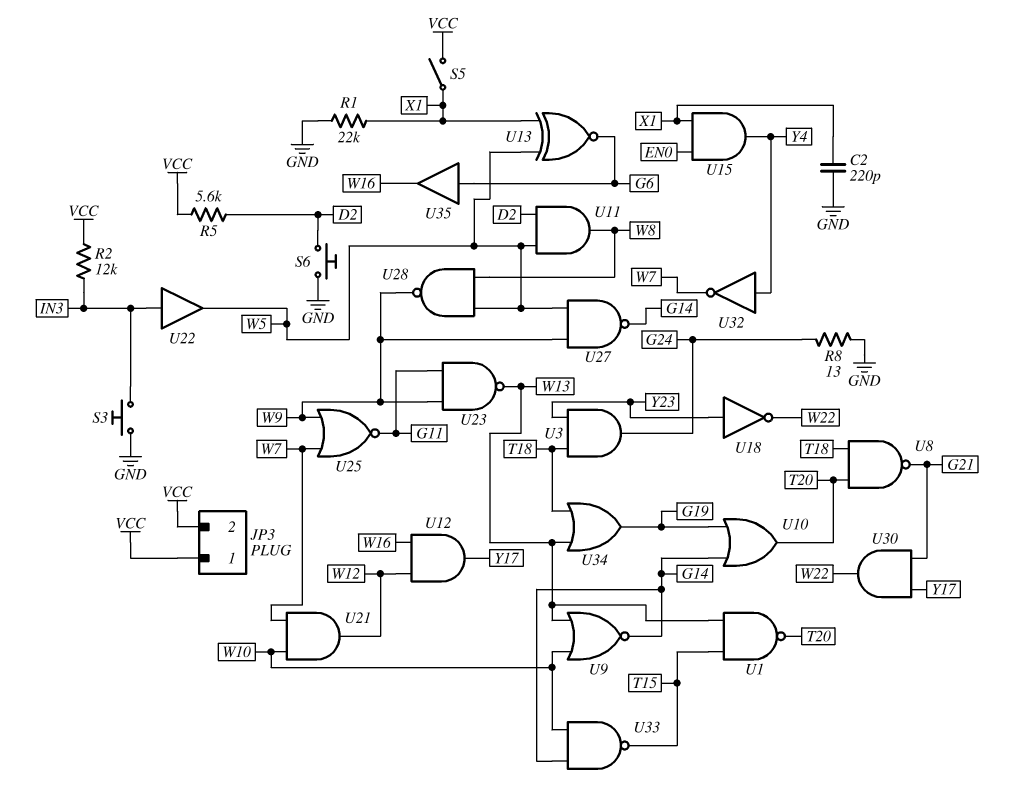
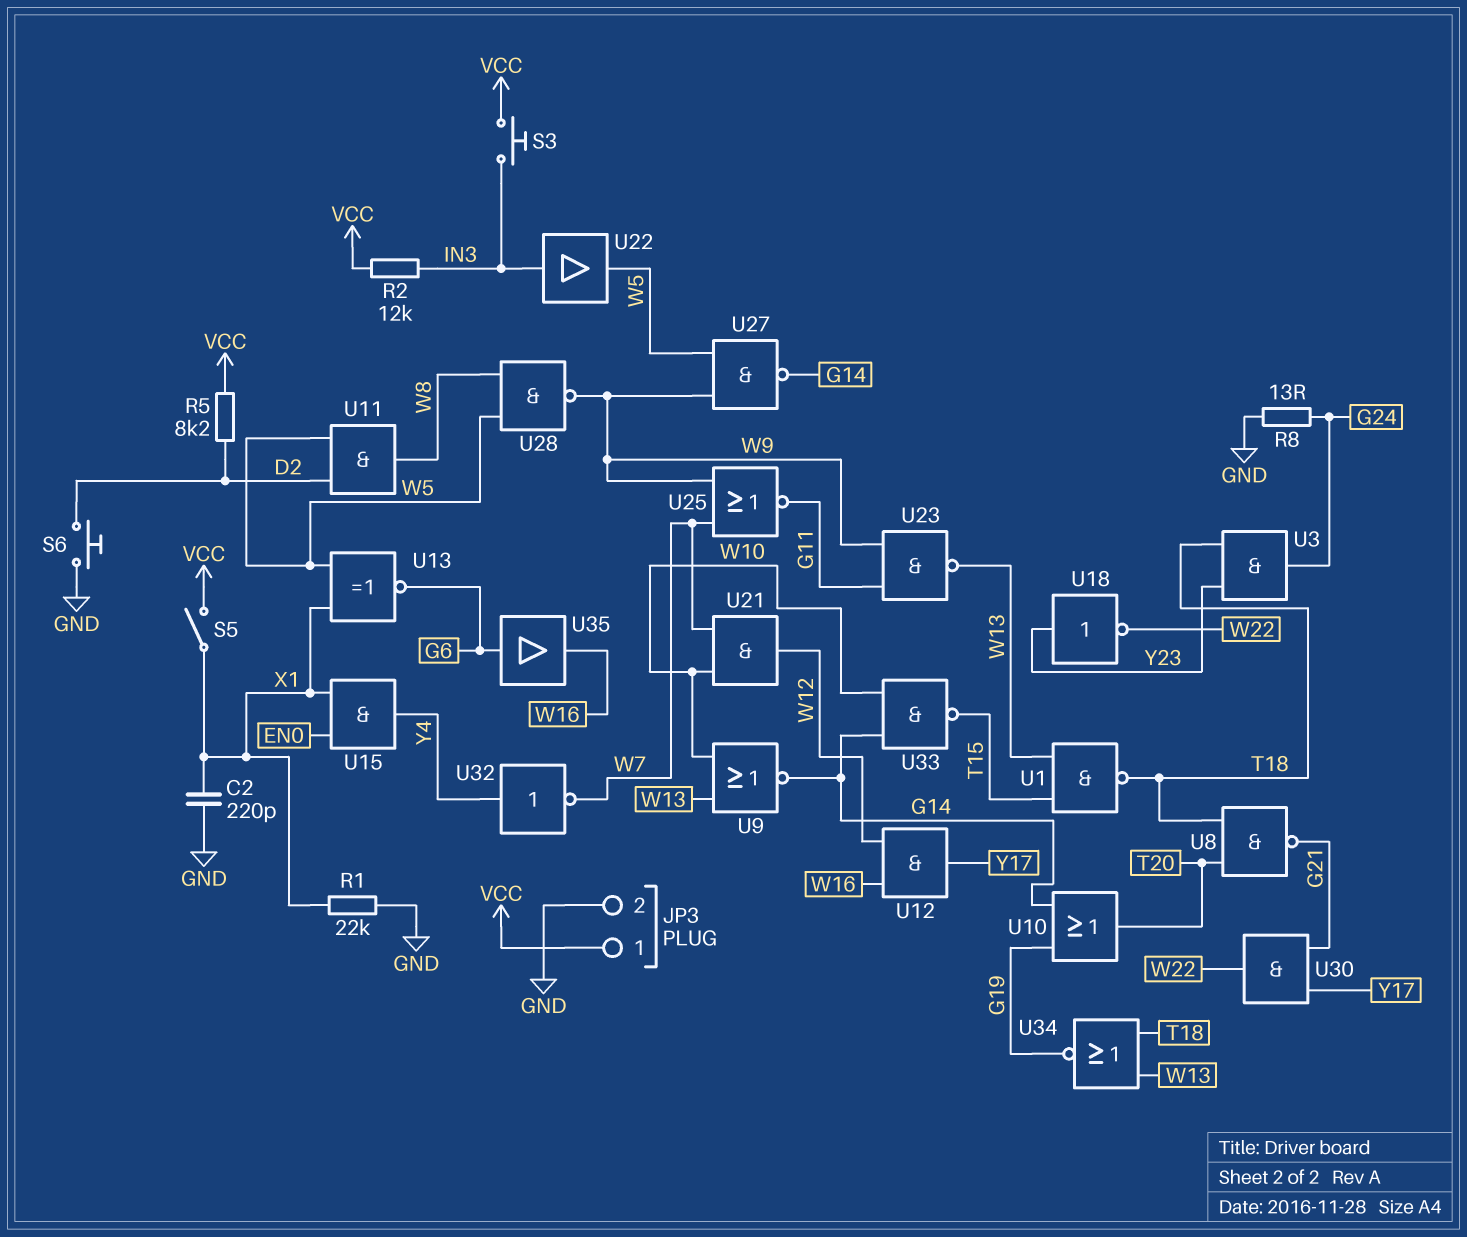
JP3 pin 2: VCC -> GND
R5: 5.6k (D2, VCC) -> 8.2k (D2, VCC)
S3: button (GND, IN3) -> button (IN3, VCC)
U1: NAND (in T15, in W13, out T20) -> NAND (in T15, in W13, out T18)
U34: OR (in T18, in W13, out G19) -> NOR (in T18, in W13, out G19)

